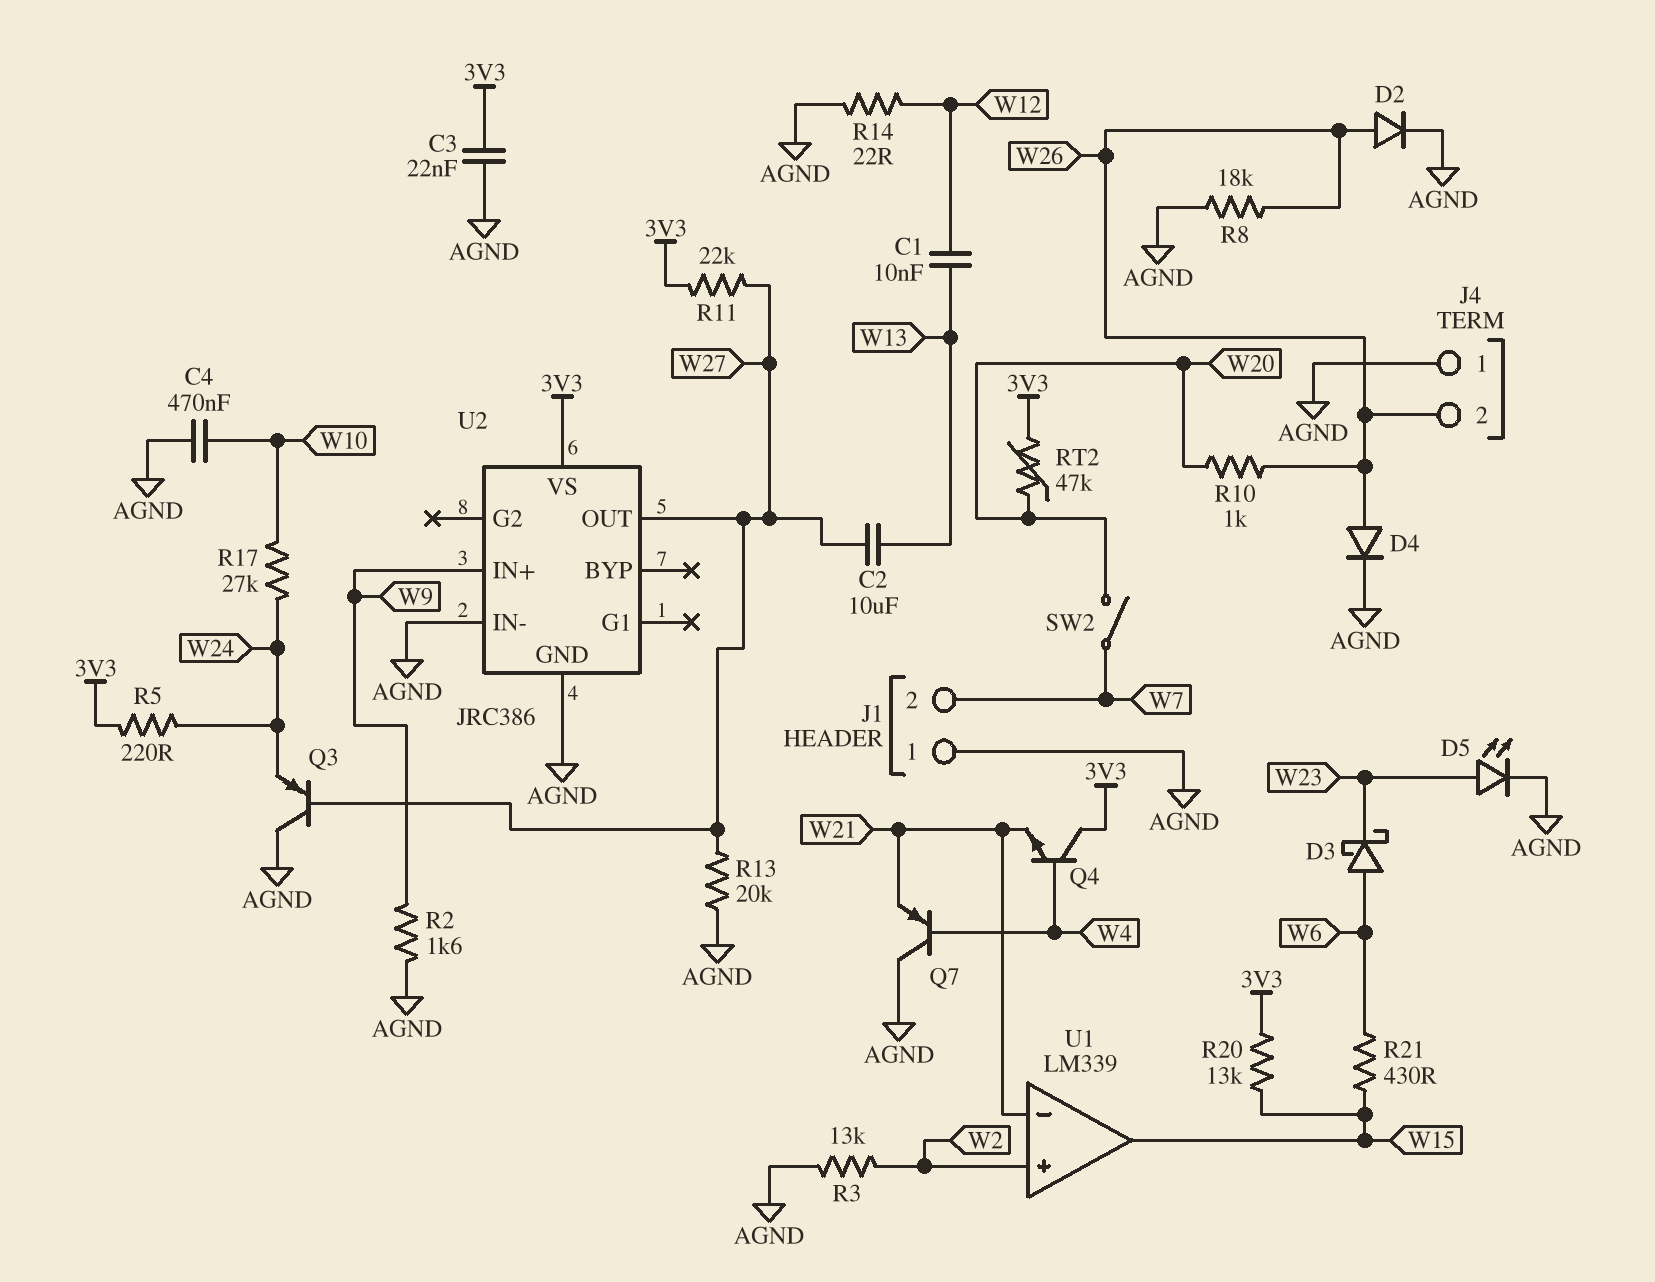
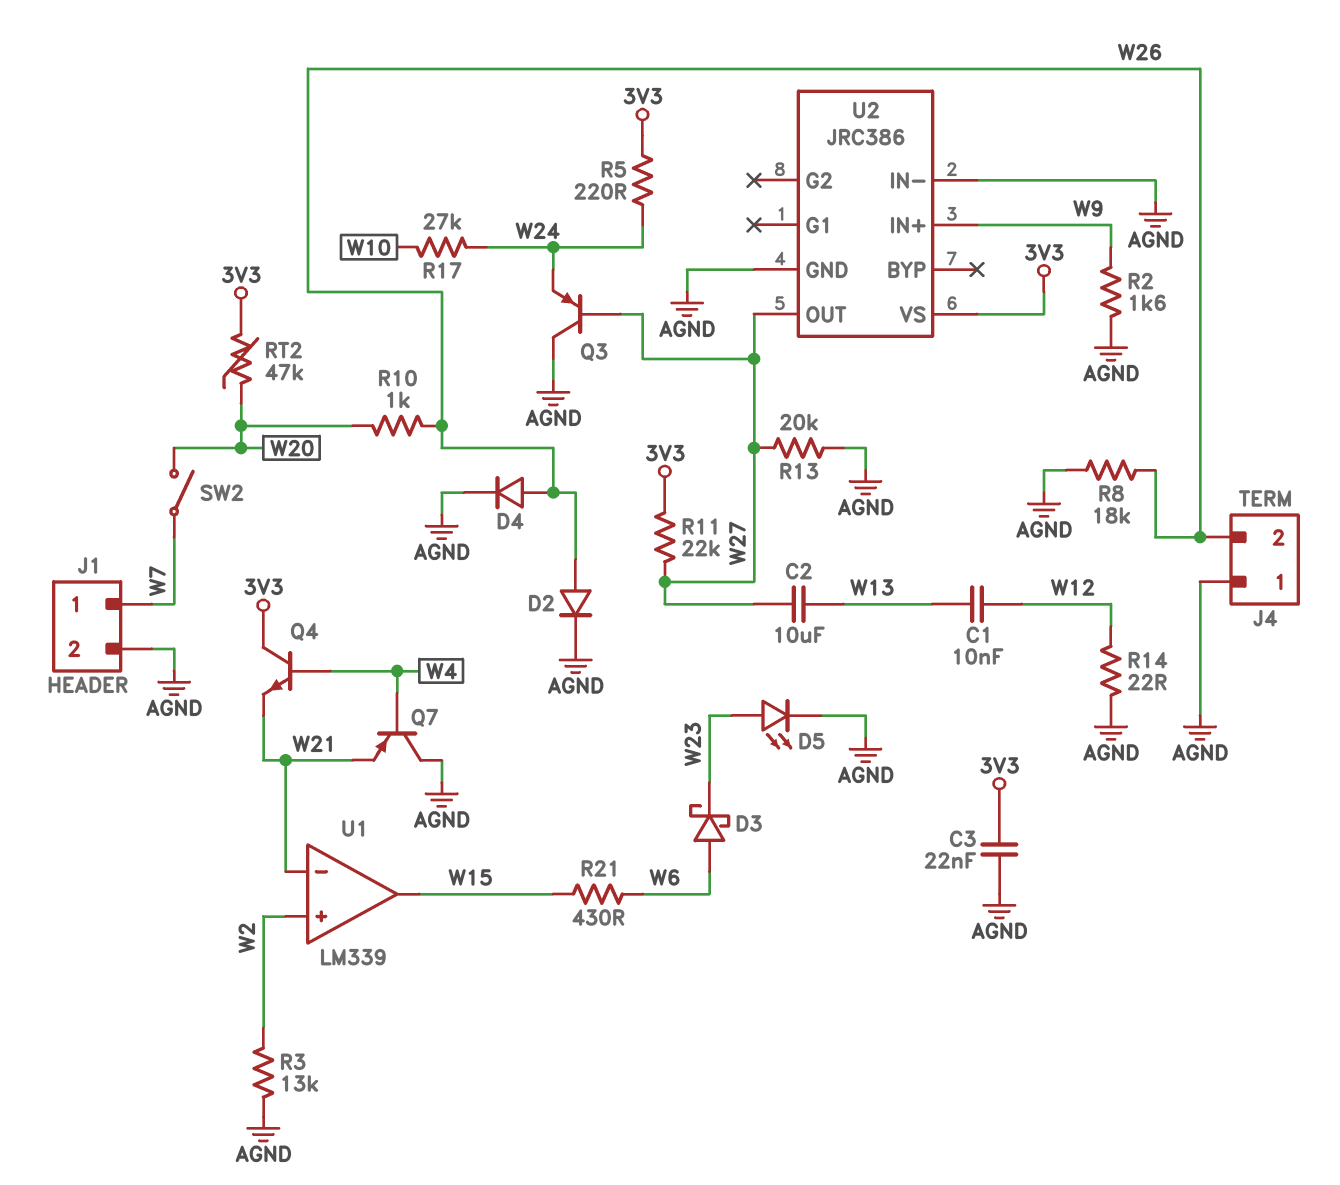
C4: 470nF (AGND, W10) -> none
J1 pin 1: AGND -> W7
J1 pin 2: W7 -> AGND
R20: 13k (3V3, W15) -> none

